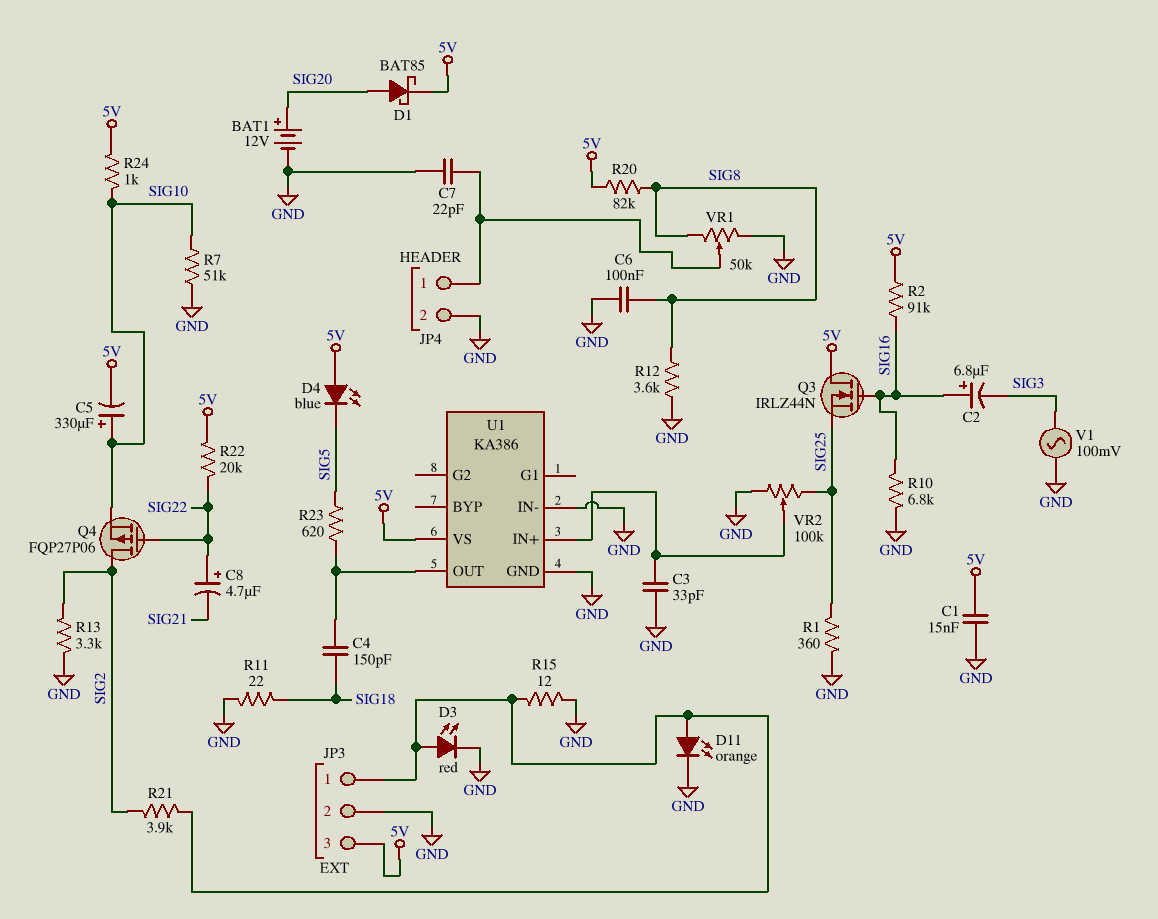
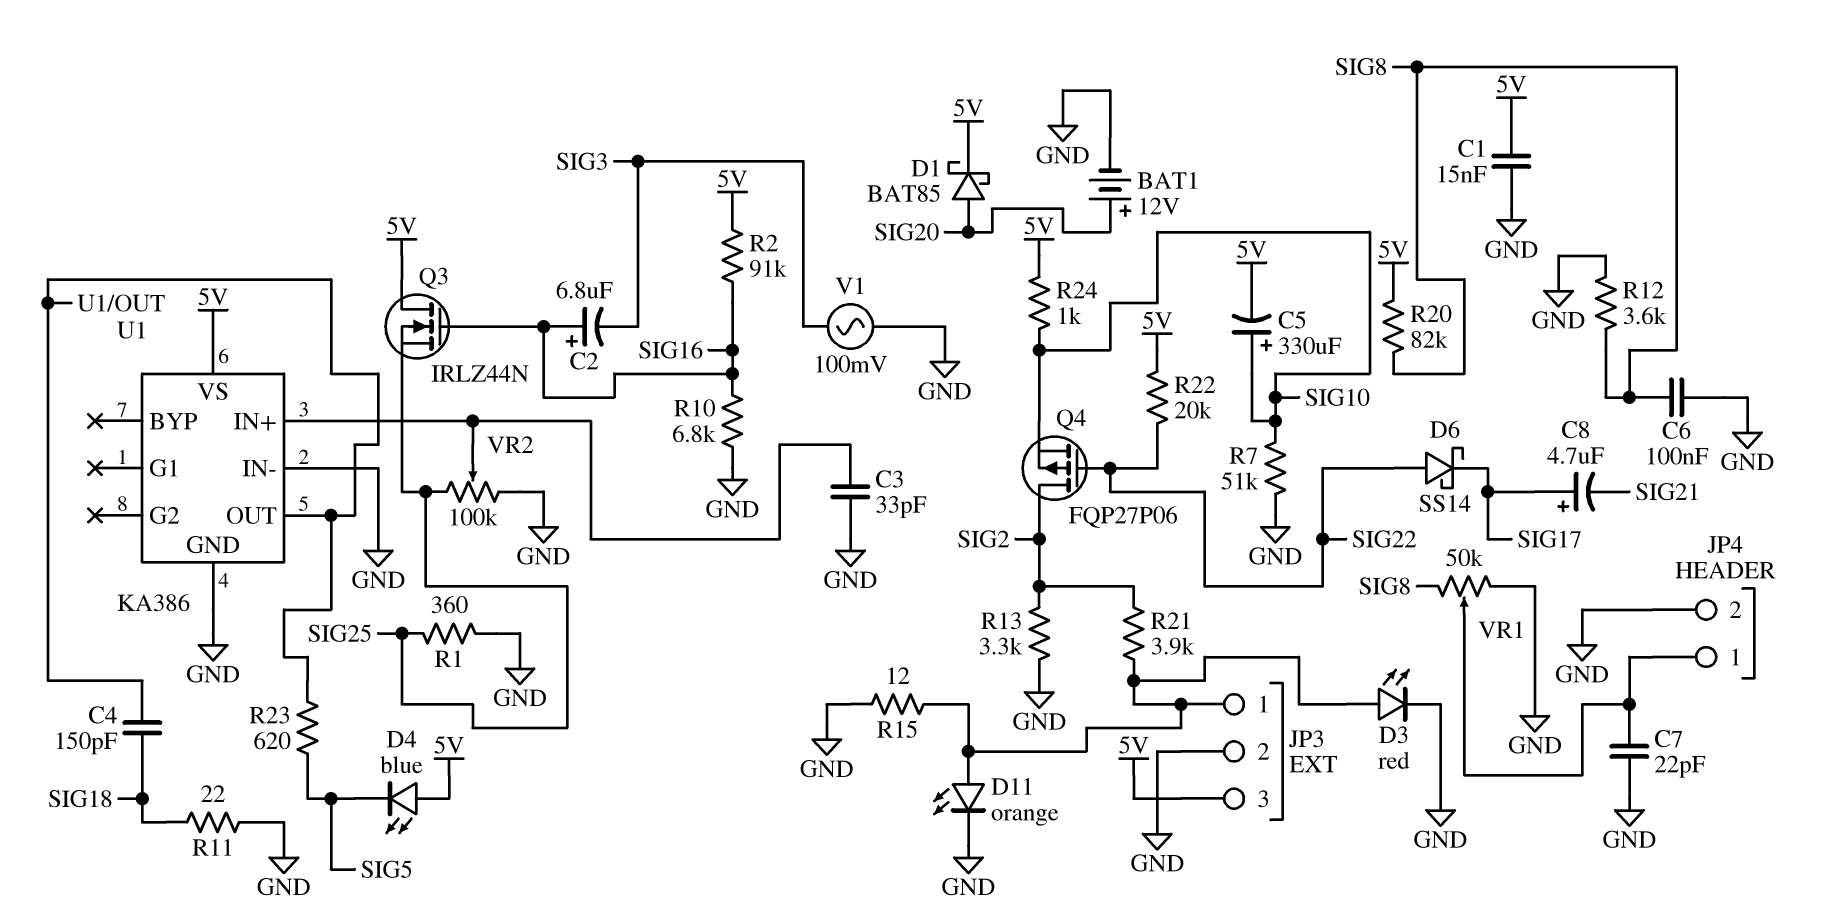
C8: 4.7uF (plus SIG22, minus SIG21) -> 4.7uF (plus SIG17, minus SIG21)
D6: none -> schottky SS14 (A SIG22, K SIG17)

